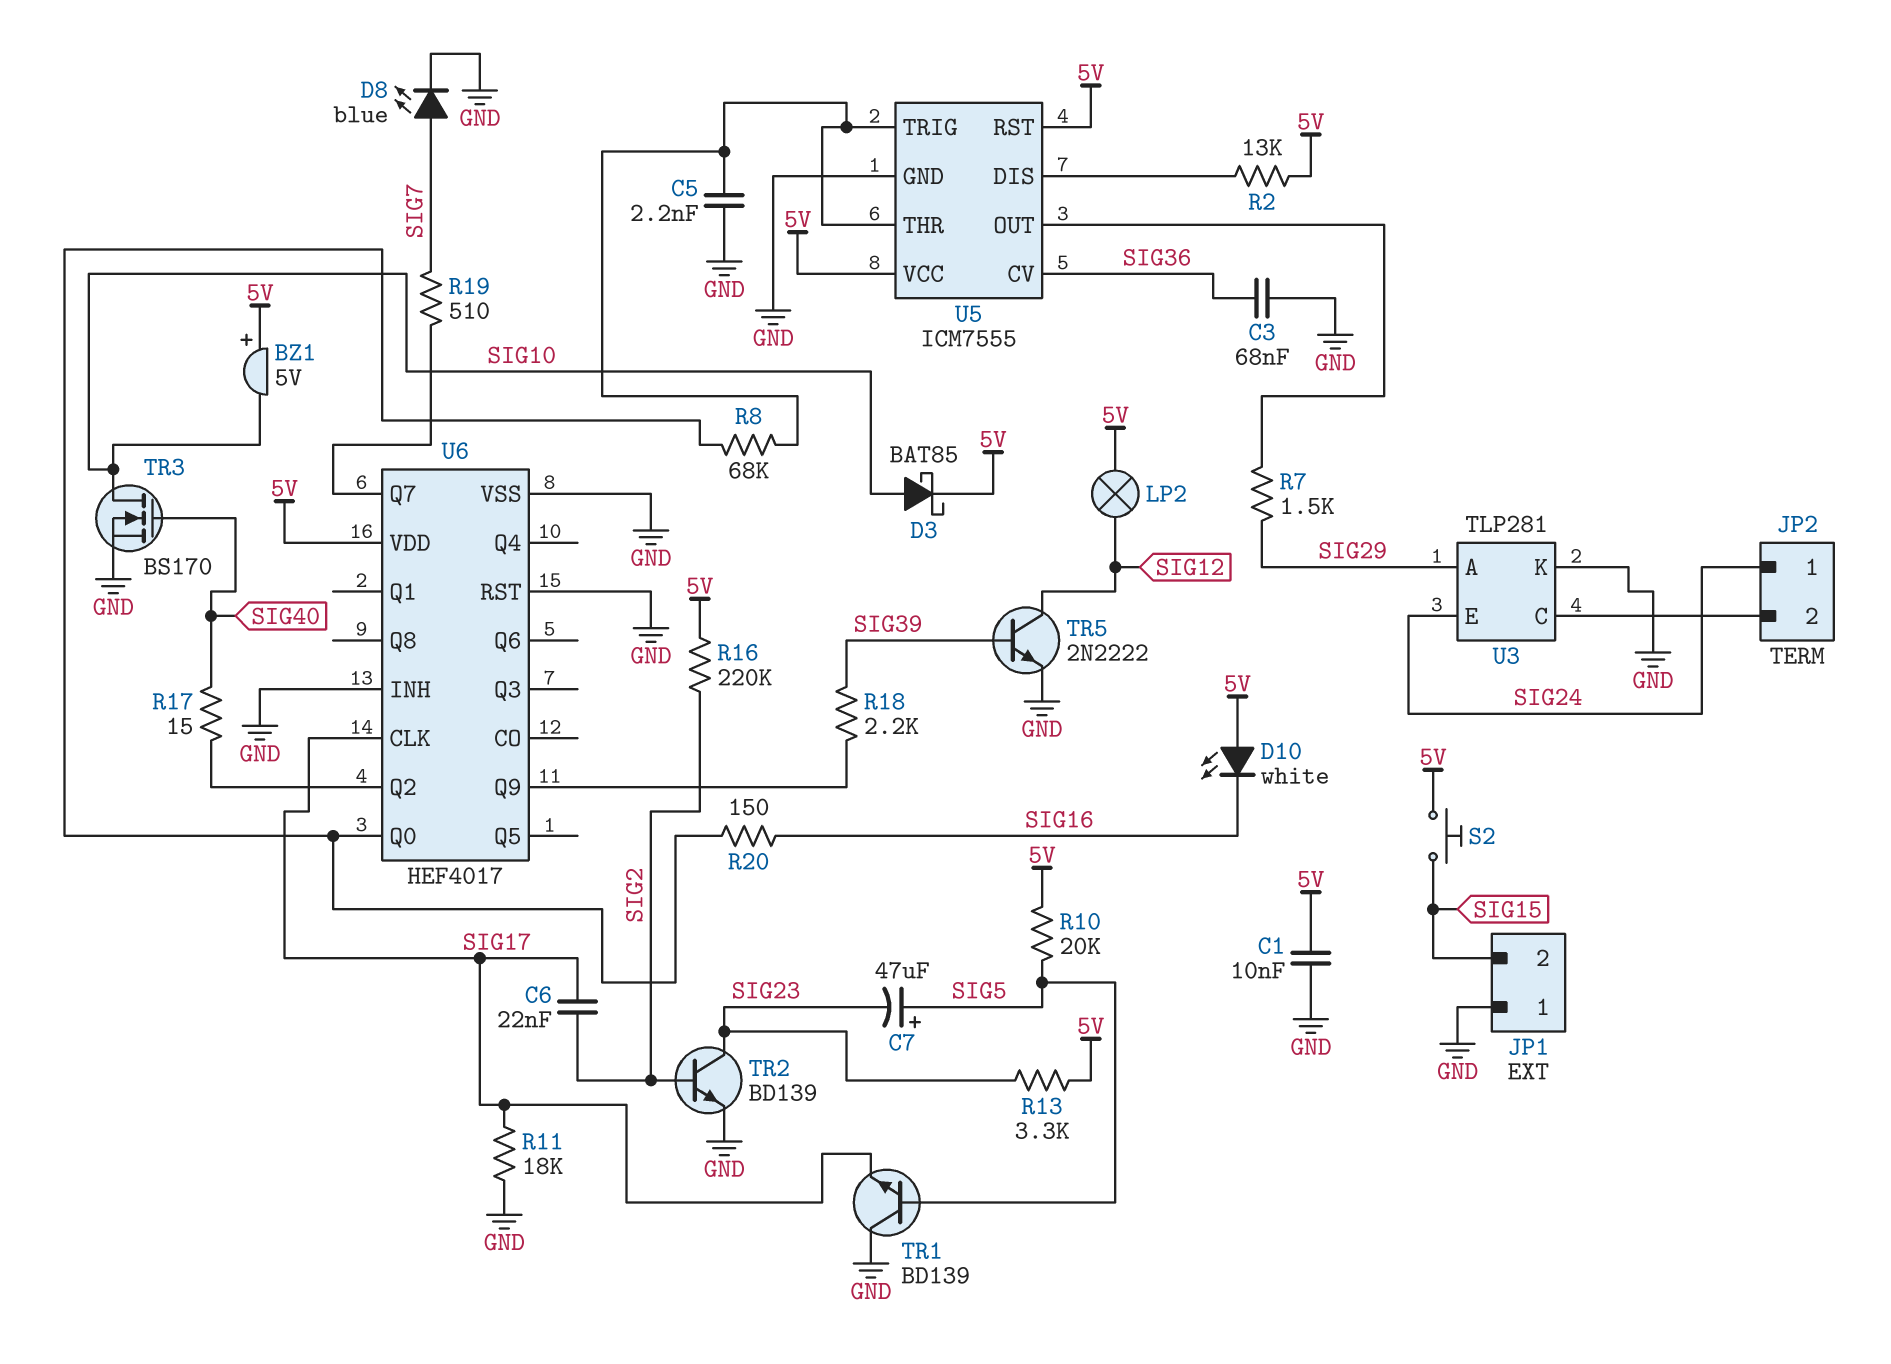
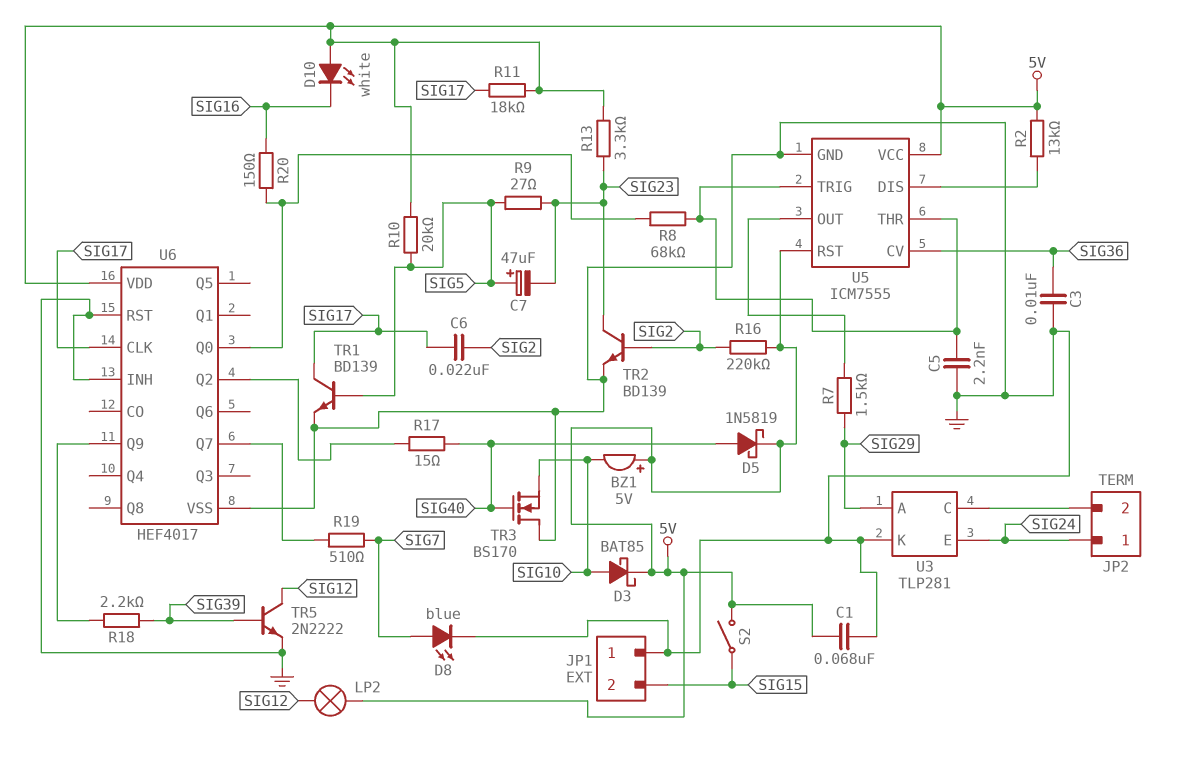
C1: 10nF (5V, GND) -> 68nF (5V, GND)
C3: 68nF (GND, SIG36) -> 10nF (GND, SIG36)
D5: none -> schottky 1N5819 (A SIG40, K 5V)
R9: none -> 27 (SIG5, SIG23)
R11: 18k (GND, SIG17) -> 18k (5V, SIG17)
S2: button (5V, SIG15) -> switch (5V, SIG15)
TR1: NPN BD139 (B SIG5, C GND, E SIG17) -> NPN BD139 (B SIG5, C SIG17, E GND)
TR3: NMOS BS170 (G SIG40, D SIG10, S GND) -> NMOS BS170 (G SIG40, D GND, S SIG10)

